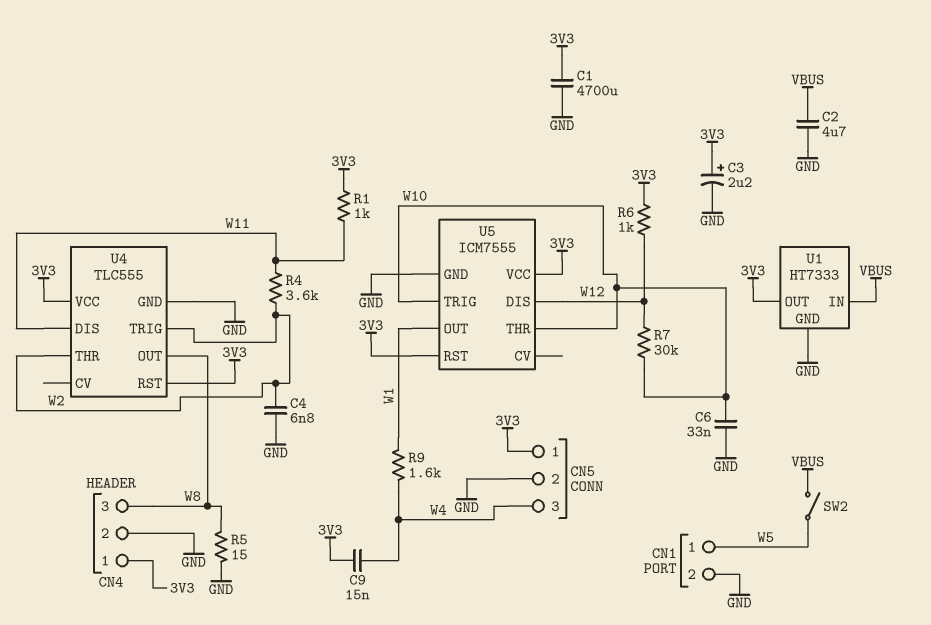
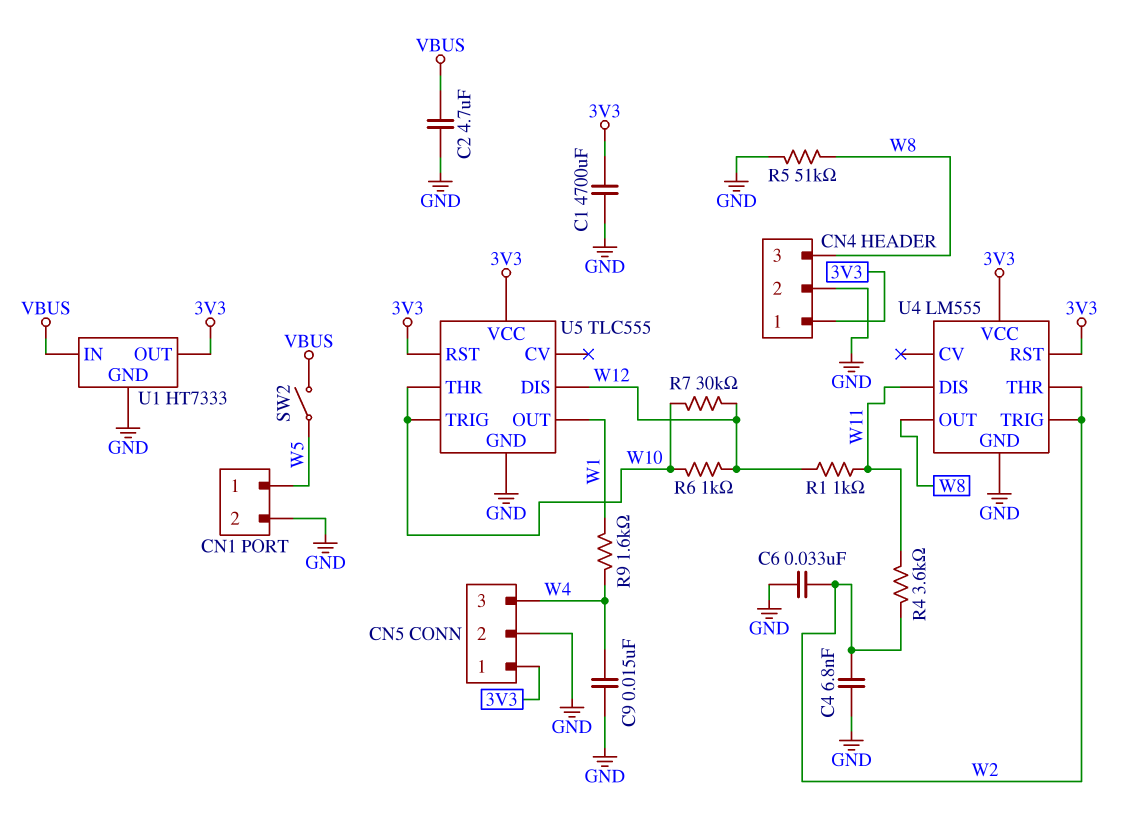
C3: 2.2uF (plus 3V3, minus GND) -> none
C6: 33nF (GND, W10) -> 33nF (GND, W2)
C9: 15nF (3V3, W4) -> 15nF (GND, W4)
R1: 1k (3V3, W11) -> 1k (W11, W12)
R5: 15 (GND, W8) -> 51k (GND, W8)
R6: 1k (3V3, W12) -> 1k (W10, W12)
U4: TLC555 -> LM555
U5: ICM7555 -> TLC555

